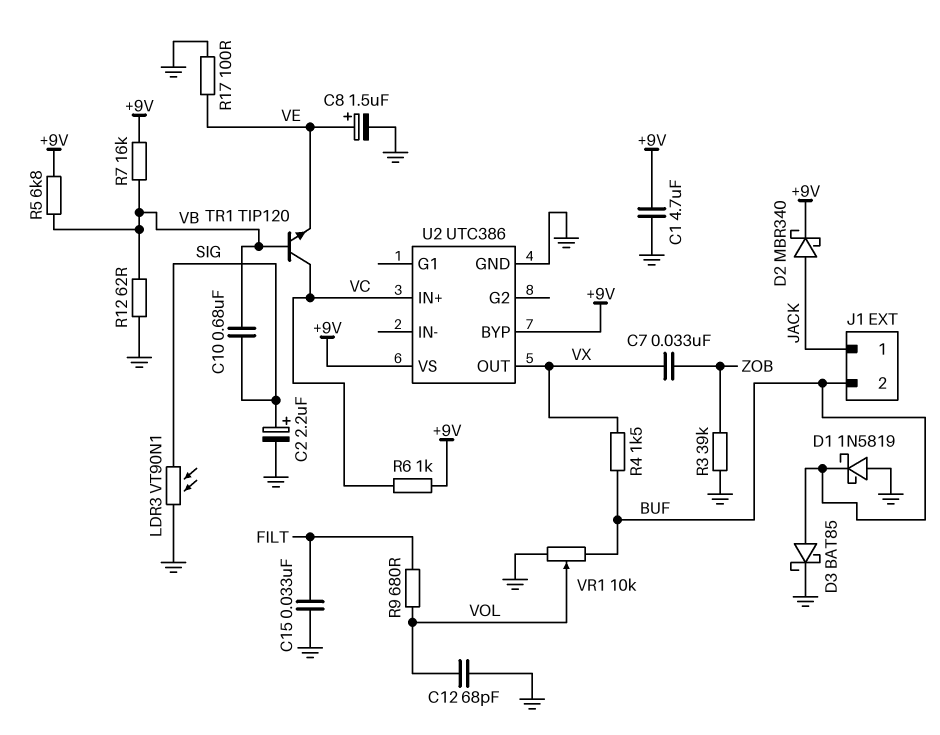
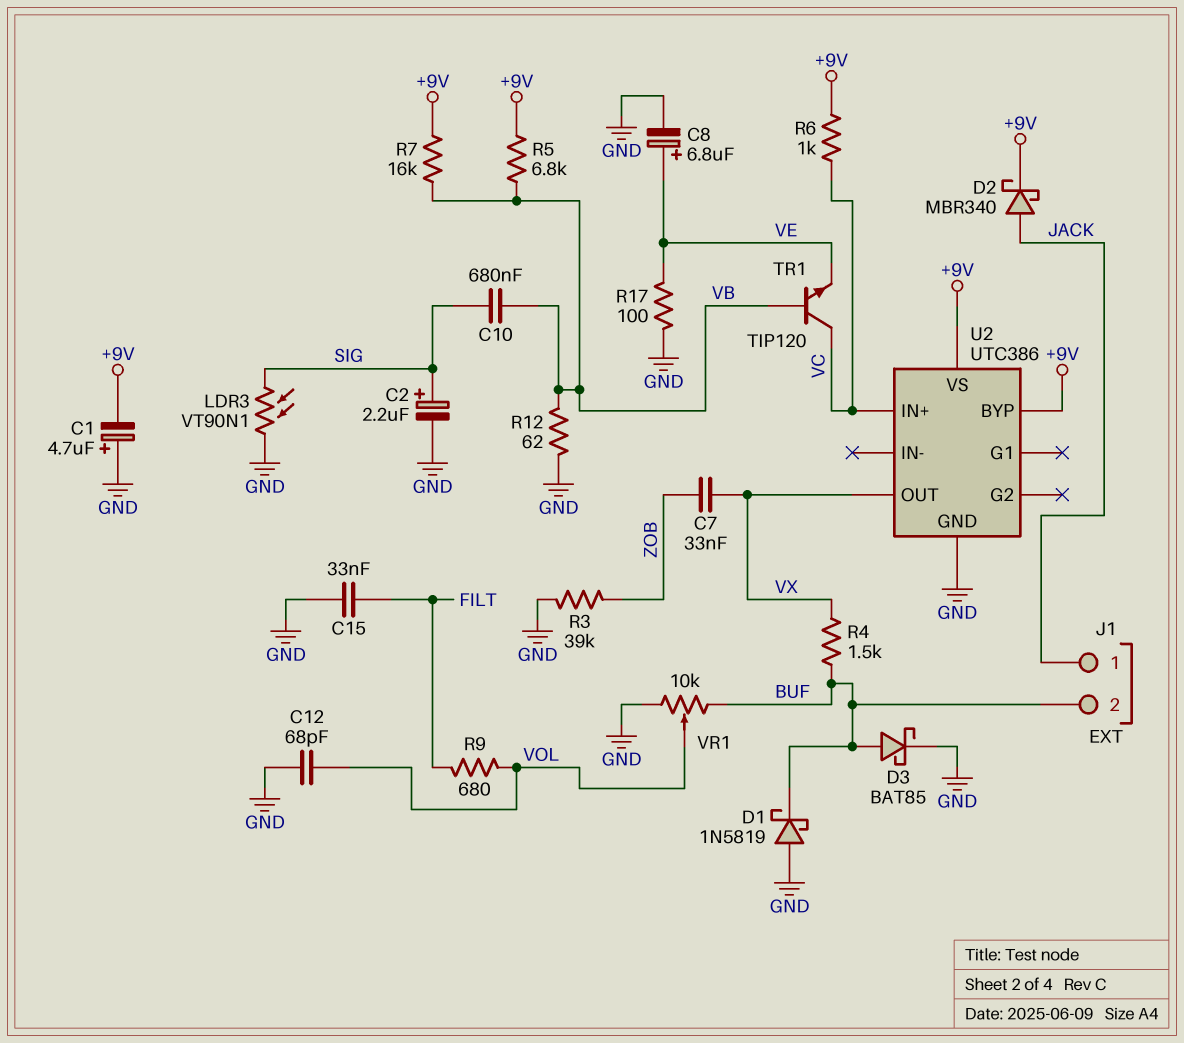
C1: 4.7uF (+9V, GND) -> 4.7uF (plus GND, minus +9V)
C8: 1.5uF (plus VE, minus GND) -> 6.8uF (plus VE, minus GND)

